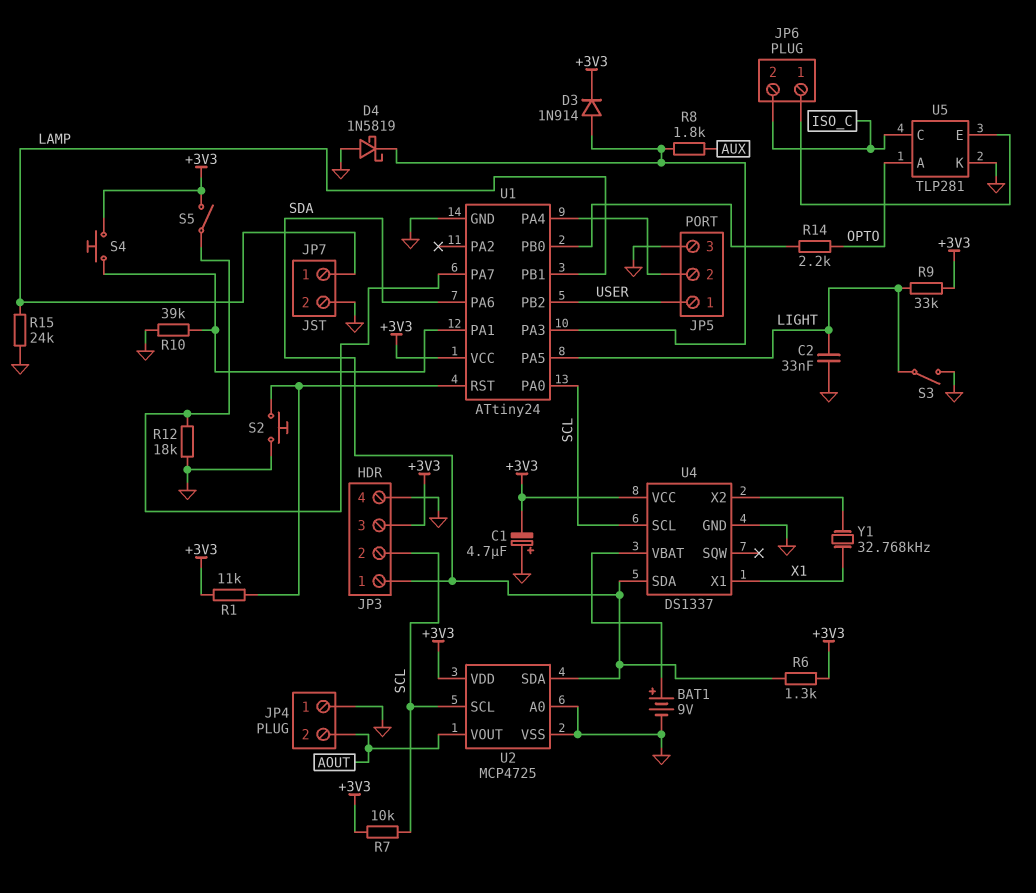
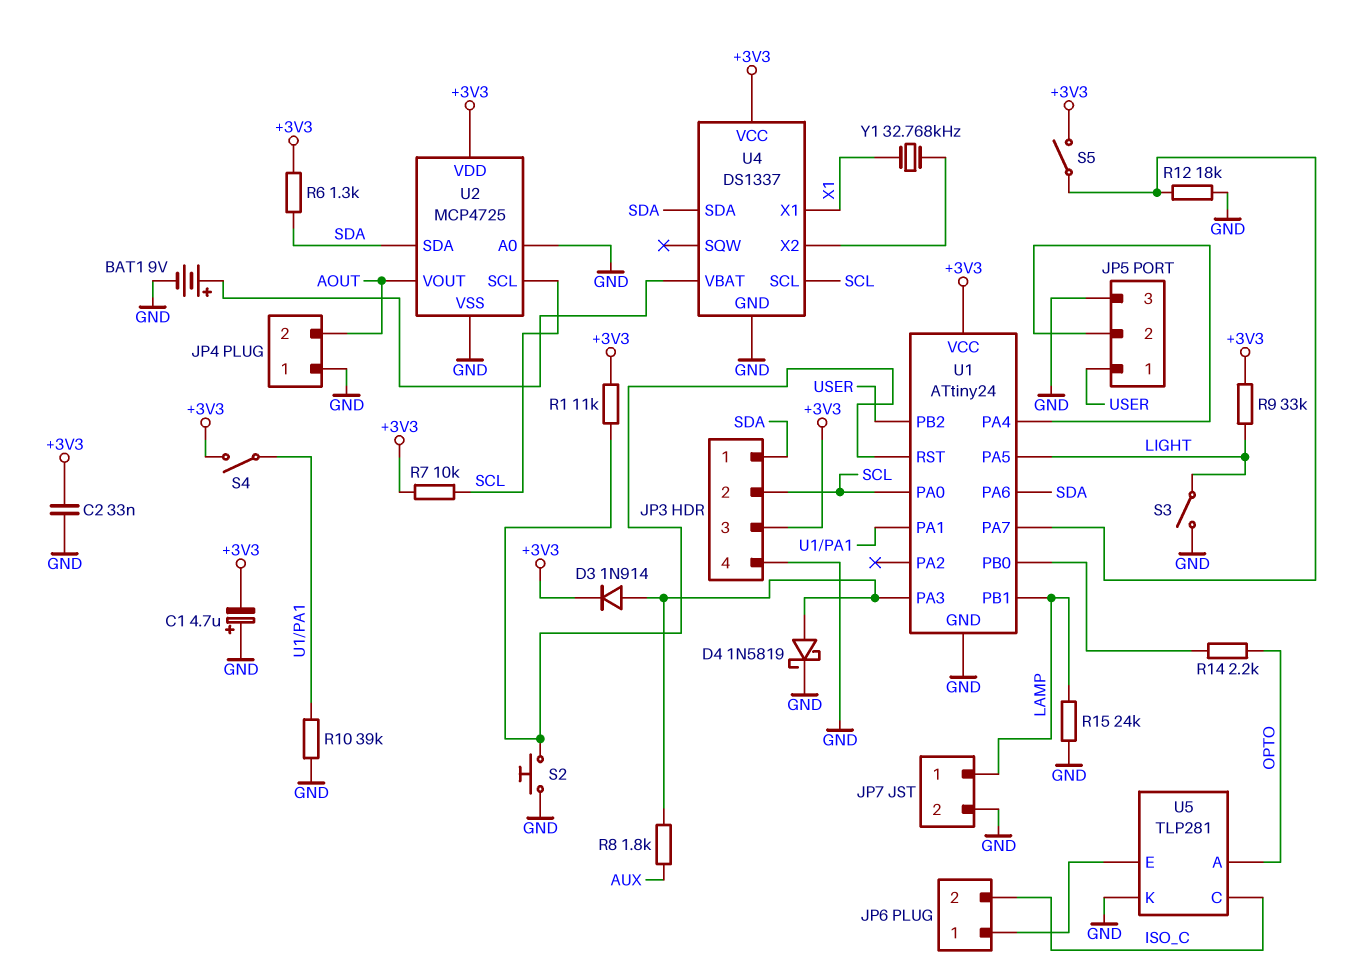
C2: 33nF (GND, LIGHT) -> 33nF (+3V3, GND)
D4: schottky 1N5819 (A GND, K U1/PA3) -> schottky 1N5819 (A U1/PA3, K GND)
S4: button (+3V3, U1/PA1) -> switch (+3V3, U1/PA1)

